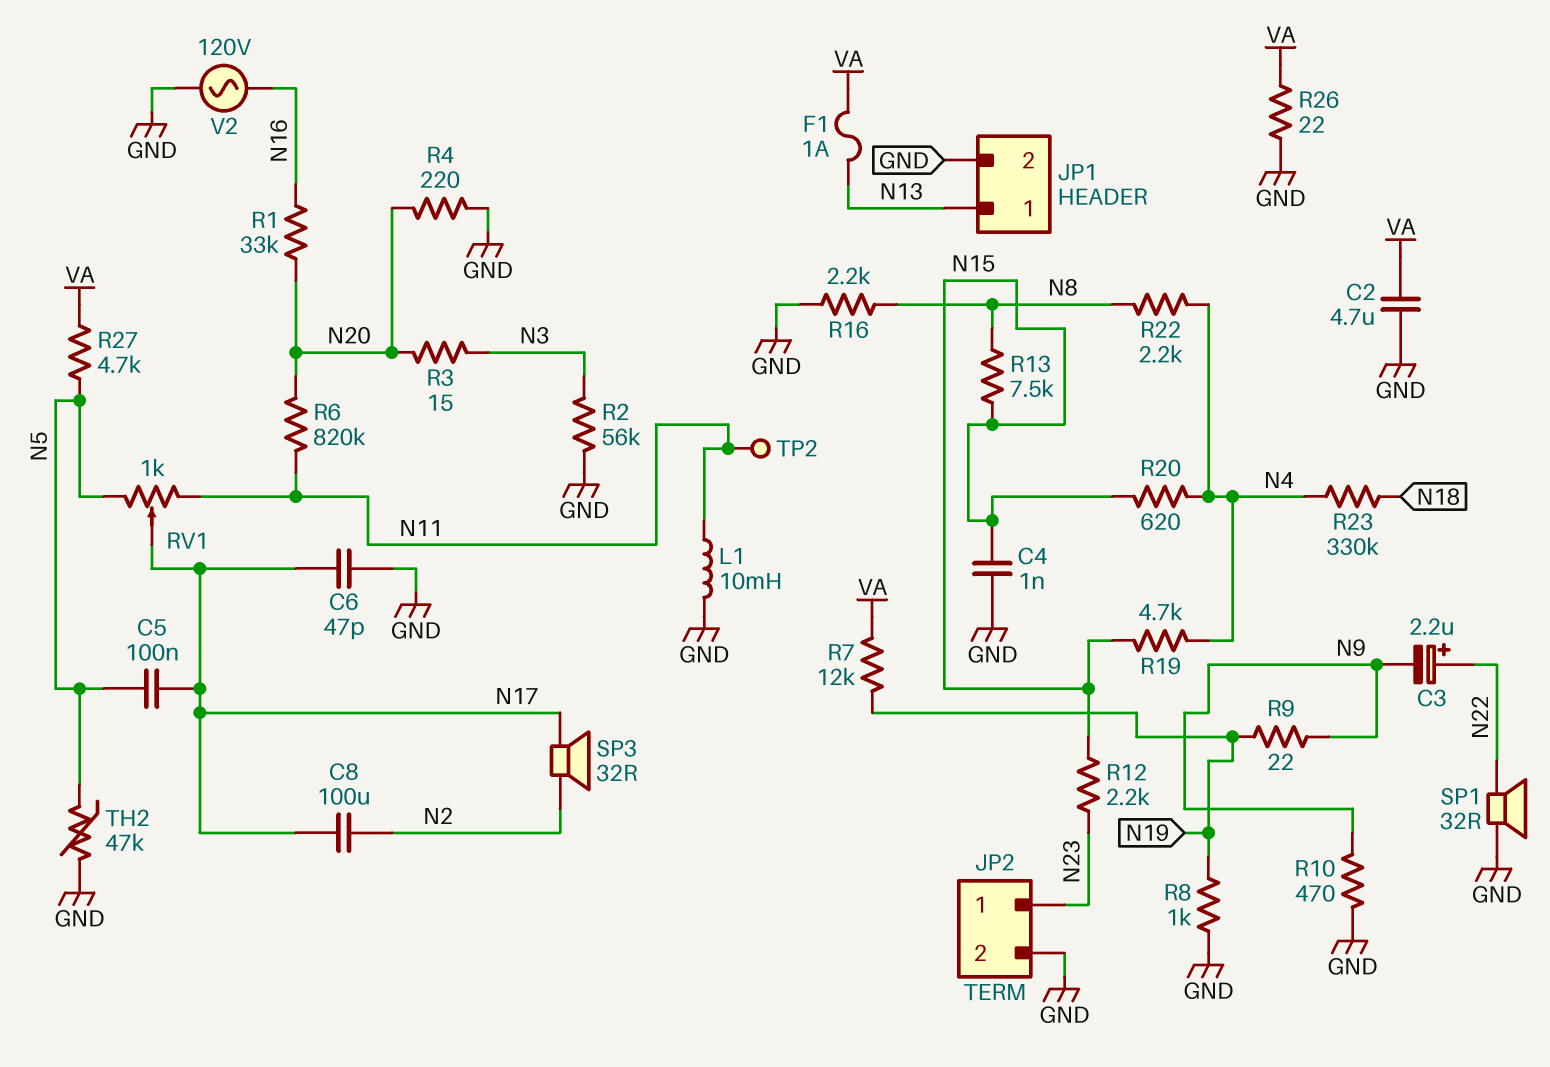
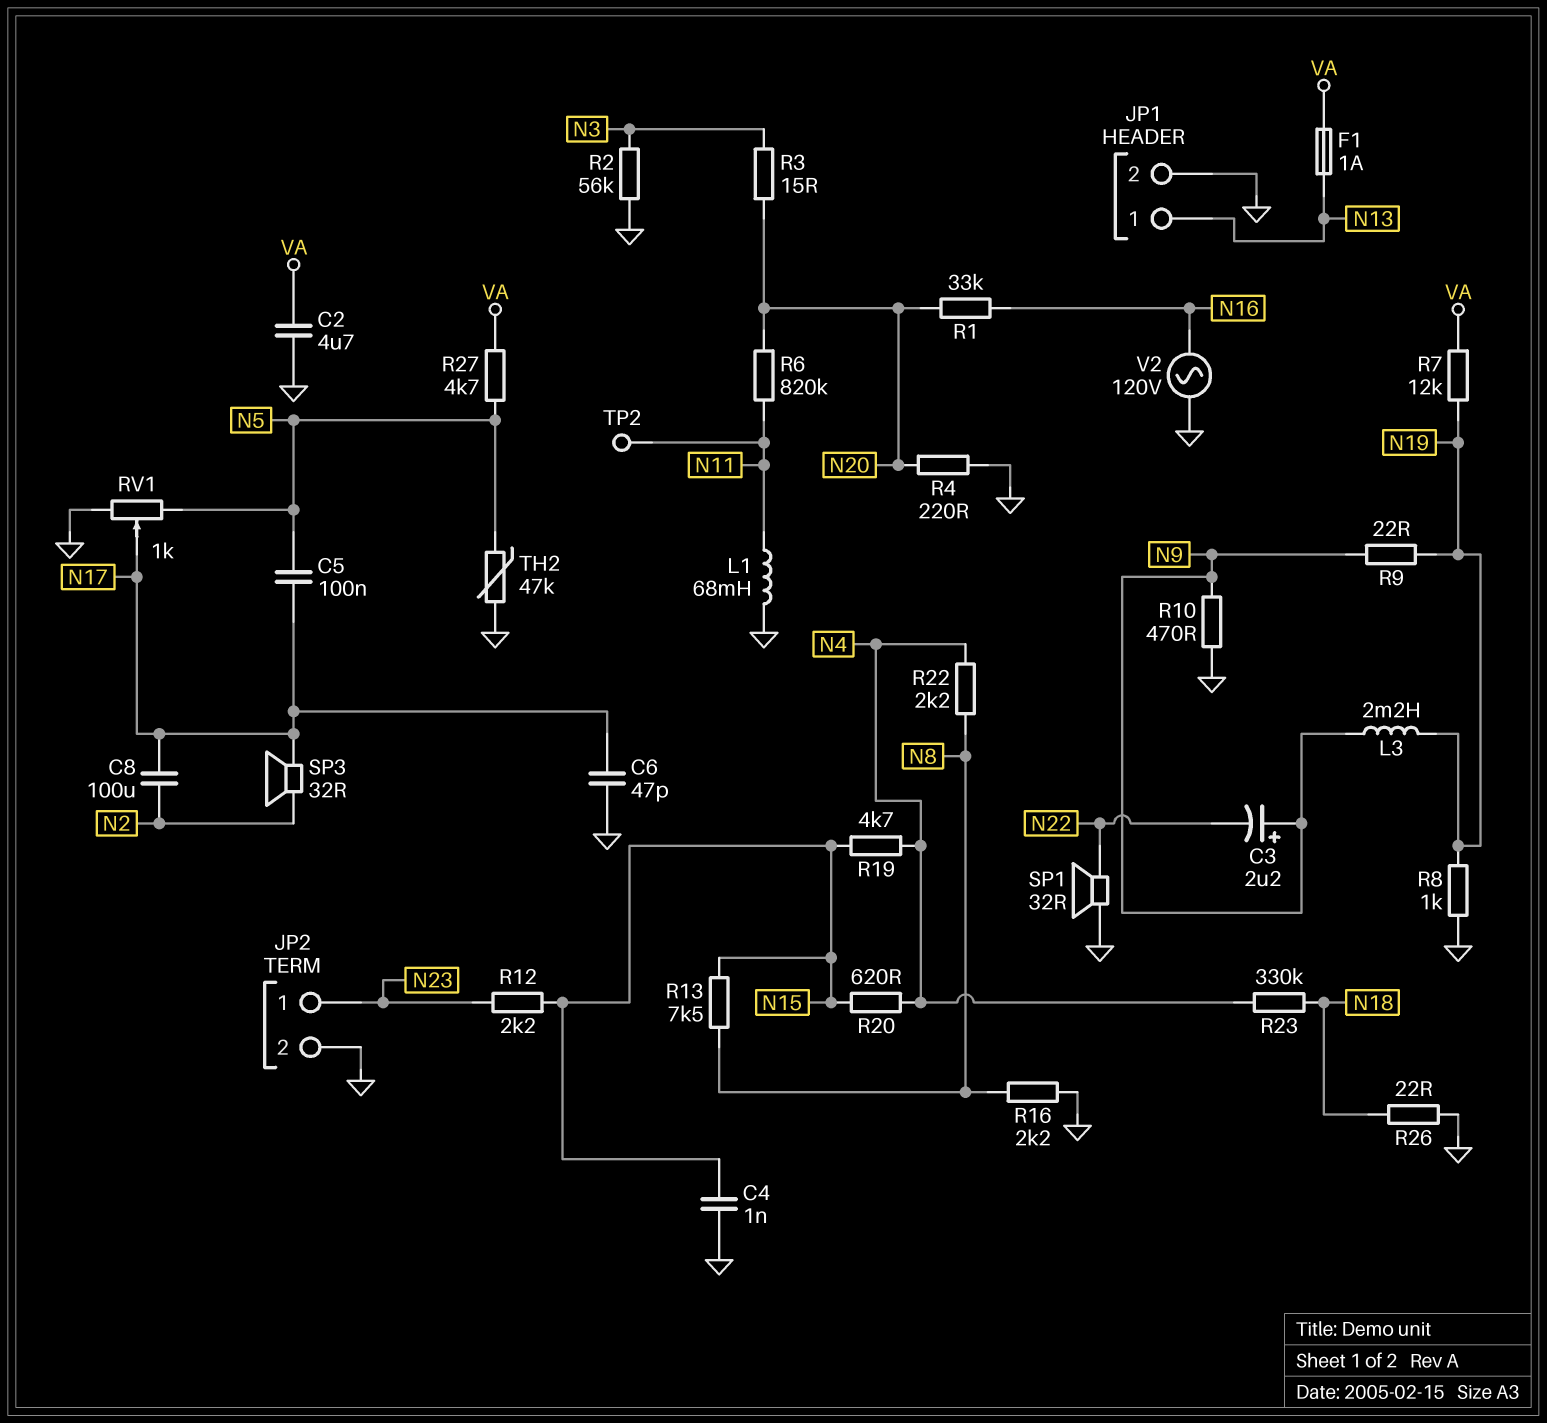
C3: 2.2uF (plus N22, minus N9) -> 2.2uF (plus N9, minus N22)
L1: 10mH (GND, N11) -> 68mH (GND, N11)
L3: none -> 2.2mH (N9, N19)
R26: 22 (GND, VA) -> 22 (GND, N18)
RV1: 1k (N5, N11, wiper N17) -> 1k (GND, N5, wiper N17)

